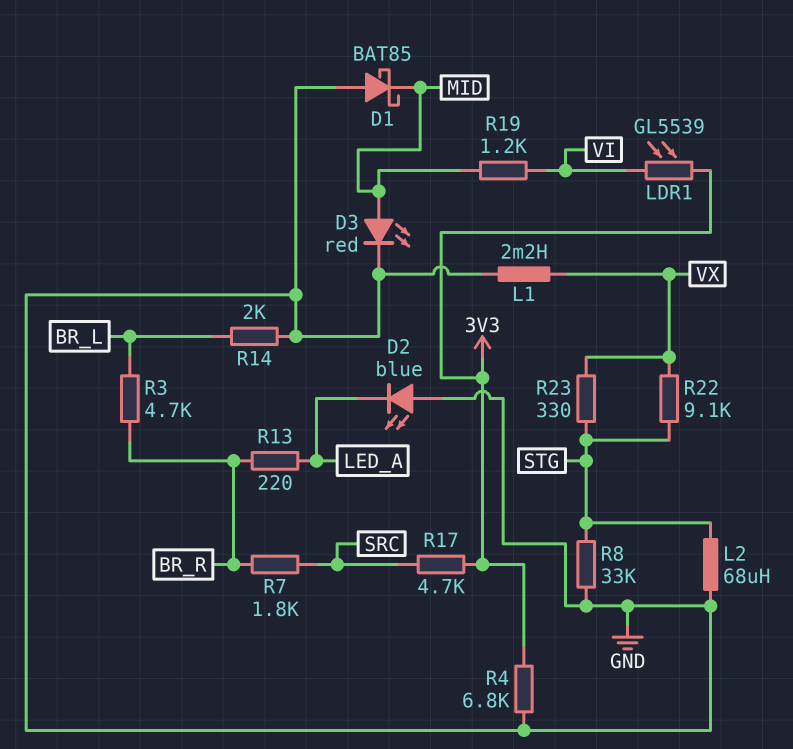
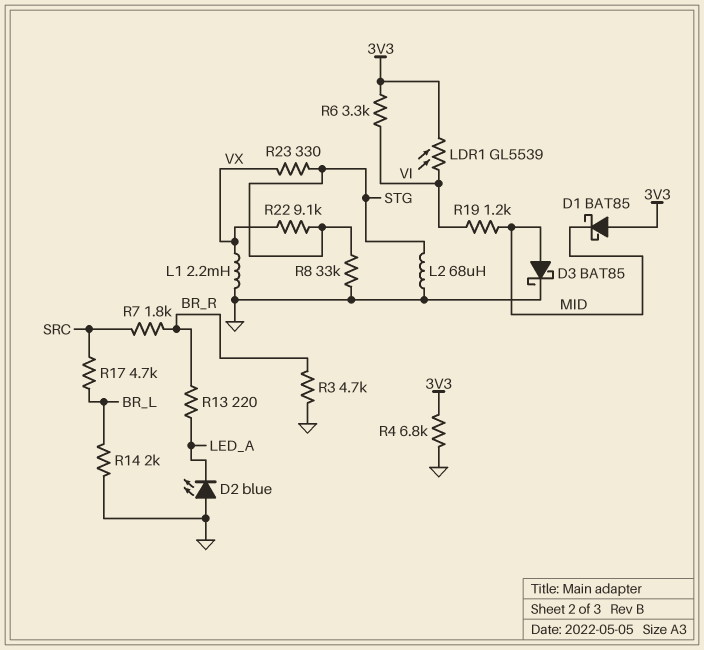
D1: schottky BAT85 (A GND, K MID) -> schottky BAT85 (A 3V3, K MID)
D3: LED red (A MID, K GND) -> schottky BAT85 (A MID, K GND)
R3: 4.7k (BR_L, BR_R) -> 4.7k (BR_R, GND)
R6: none -> 3.3k (3V3, VI)
R17: 4.7k (3V3, SRC) -> 4.7k (BR_L, SRC)

